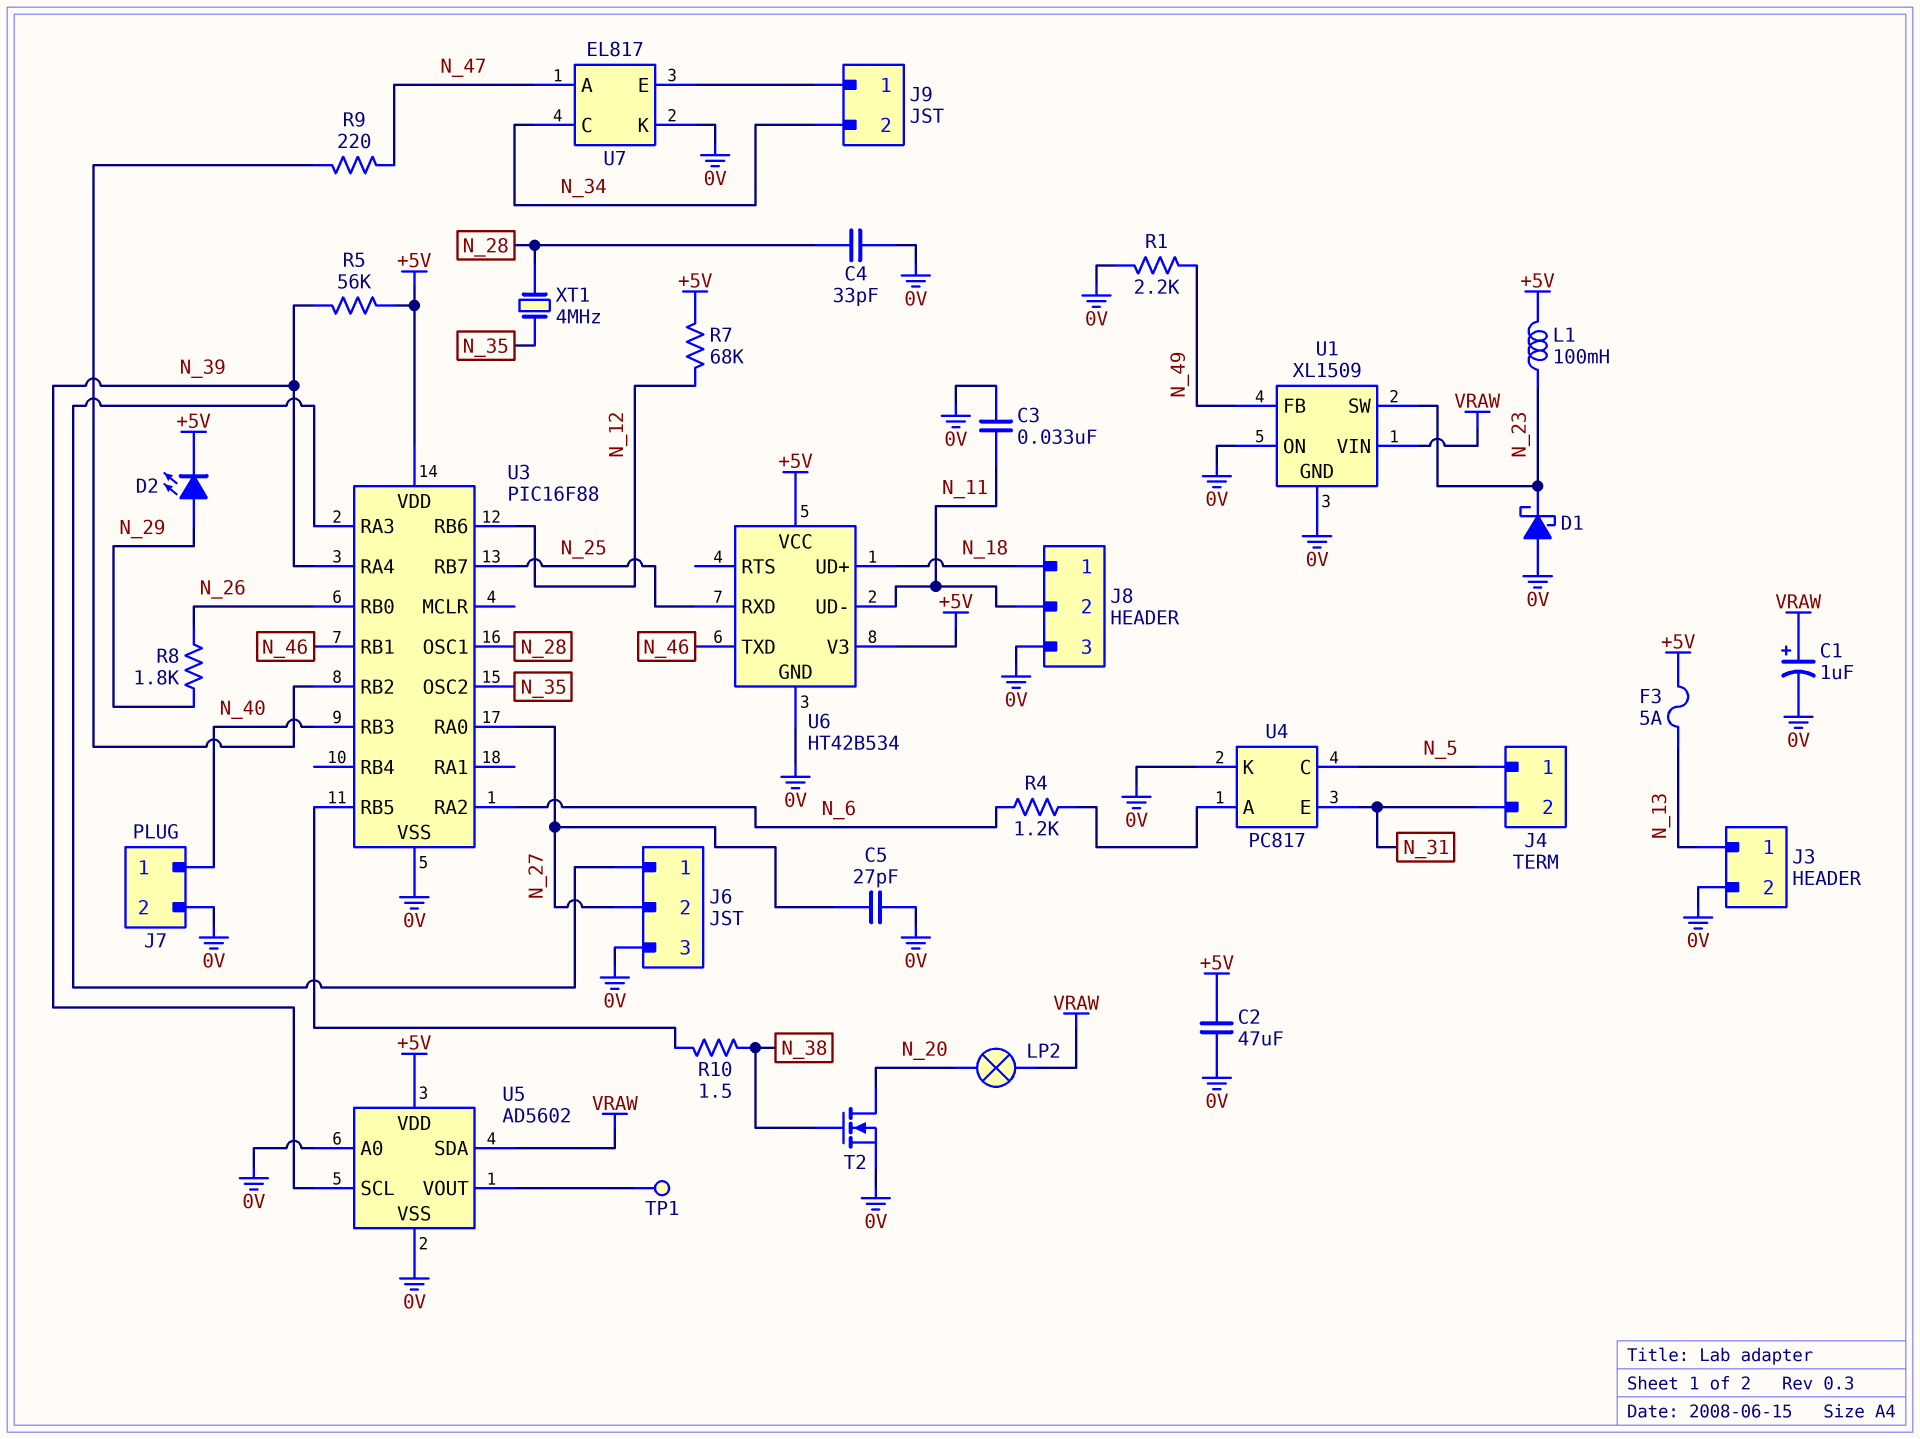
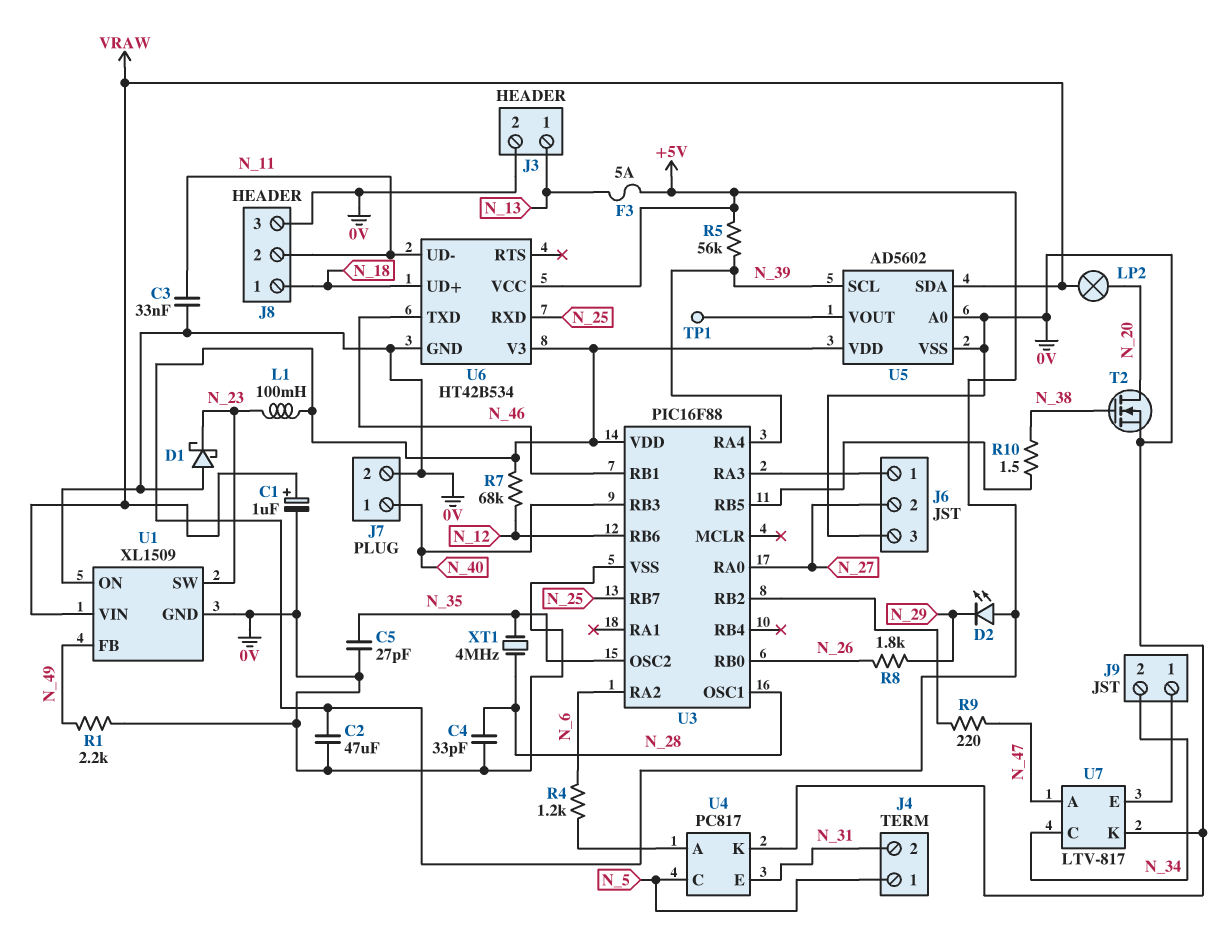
C5: 27pF (0V, N_27) -> 27pF (0V, N_35)
D2: LED (A N_29, K +5V) -> LED (A +5V, K N_29)
U7: EL817 -> LTV-817

